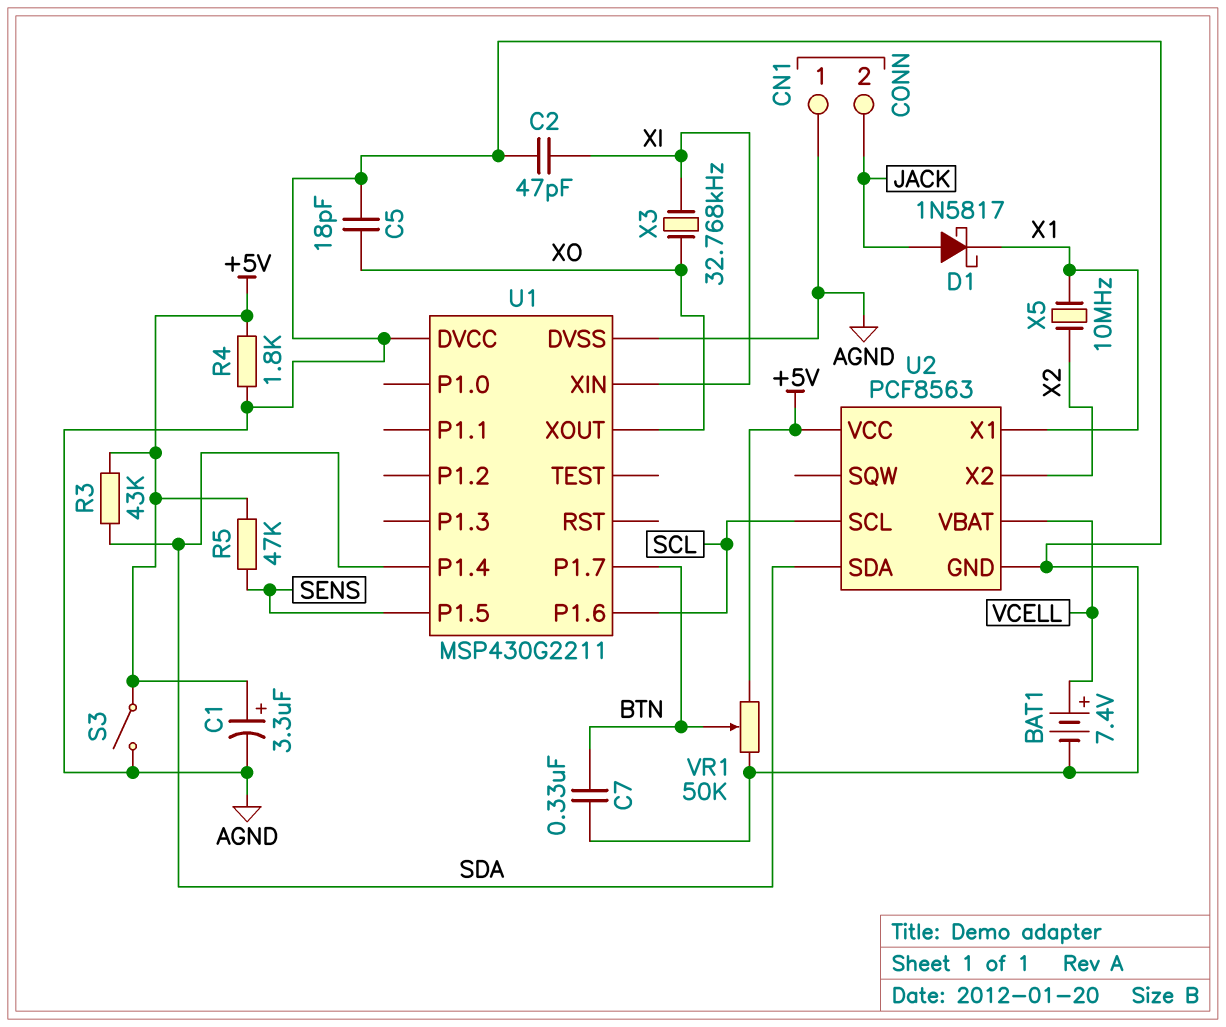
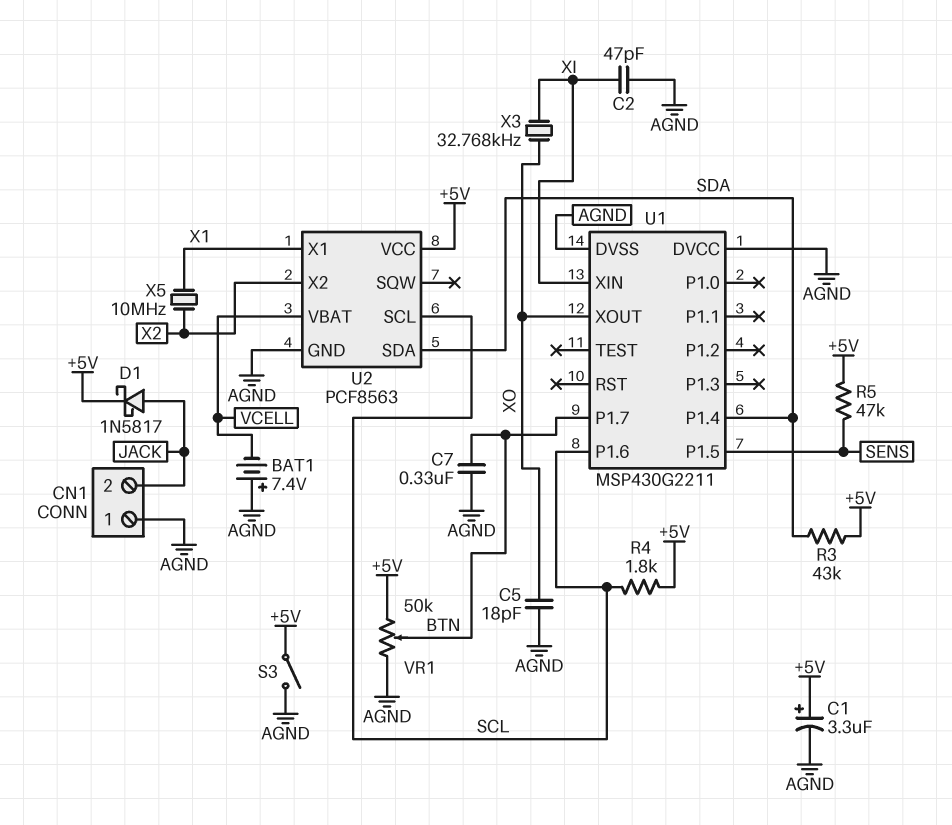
BAT1: 7.4V (plus VCELL, minus AGND) -> 7.4V (plus AGND, minus VCELL)
D1: schottky 1N5817 (A JACK, K X1) -> schottky 1N5817 (A JACK, K +5V)
R4: 1.8k (+5V, AGND) -> 1.8k (+5V, SCL)

